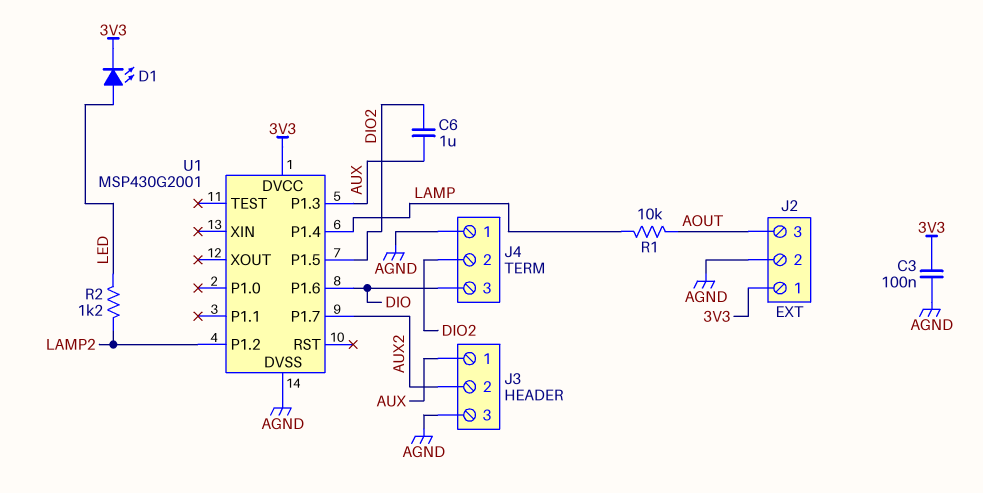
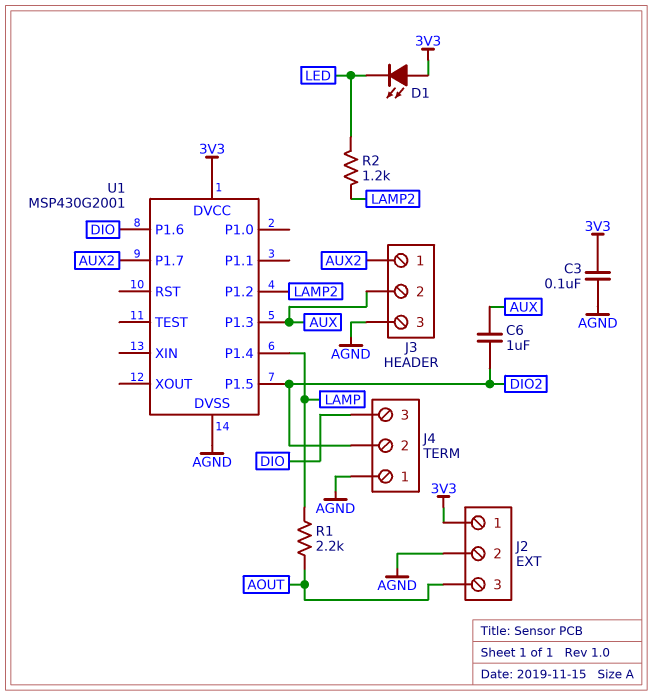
D1: LED (A LED, K 3V3) -> LED (A 3V3, K LED)
J3 pin 1: AUX -> AUX2
J3 pin 2: AUX2 -> AUX
R1: 10k (AOUT, LAMP) -> 2.2k (AOUT, LAMP)

